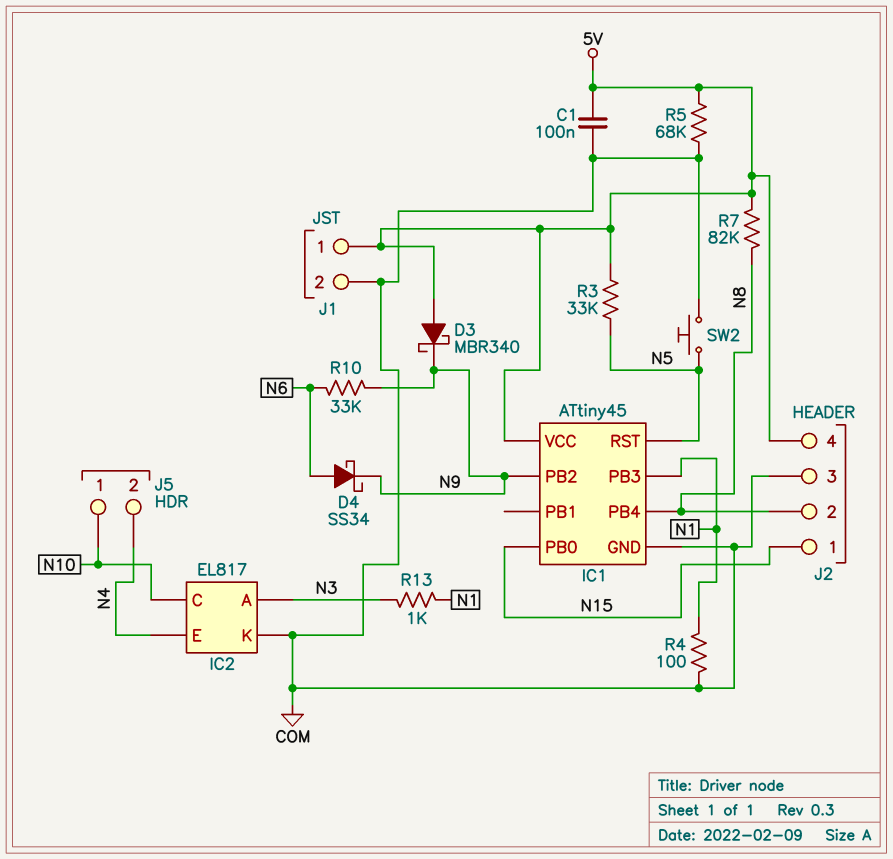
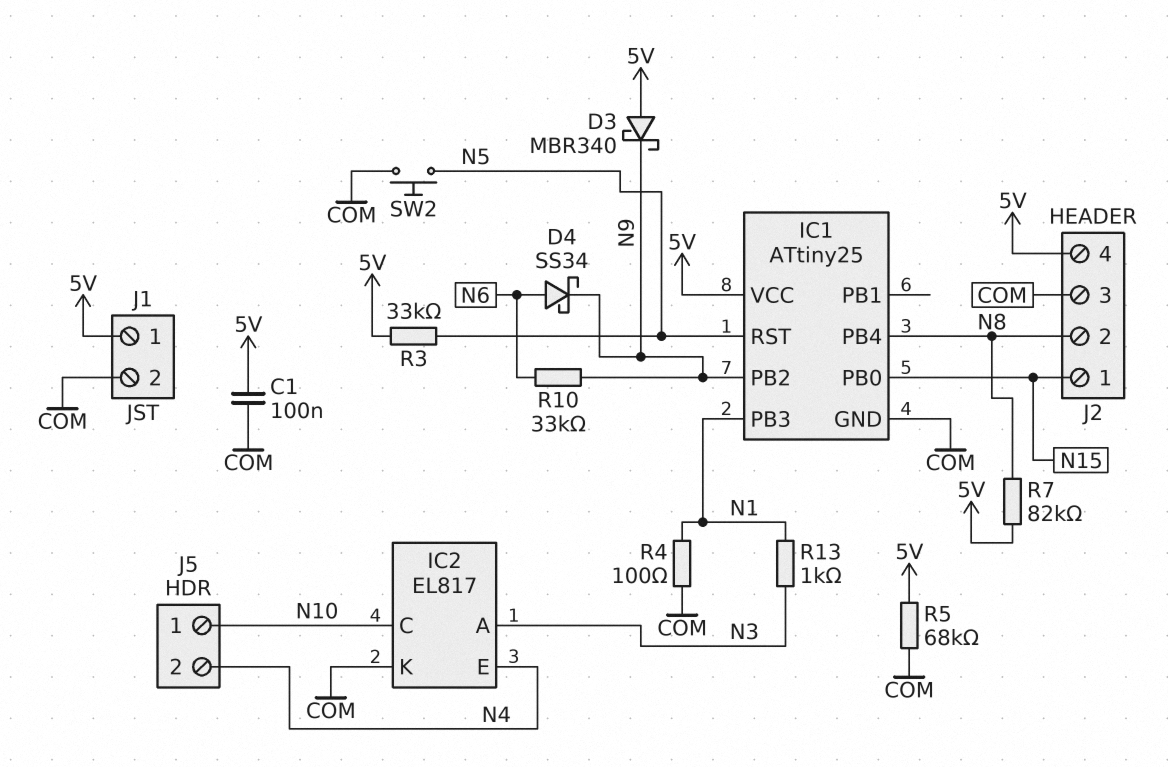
IC1: ATtiny45 -> ATtiny25

